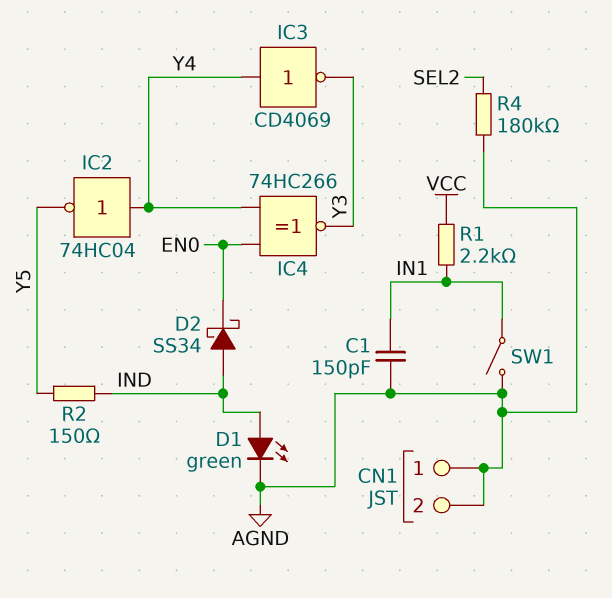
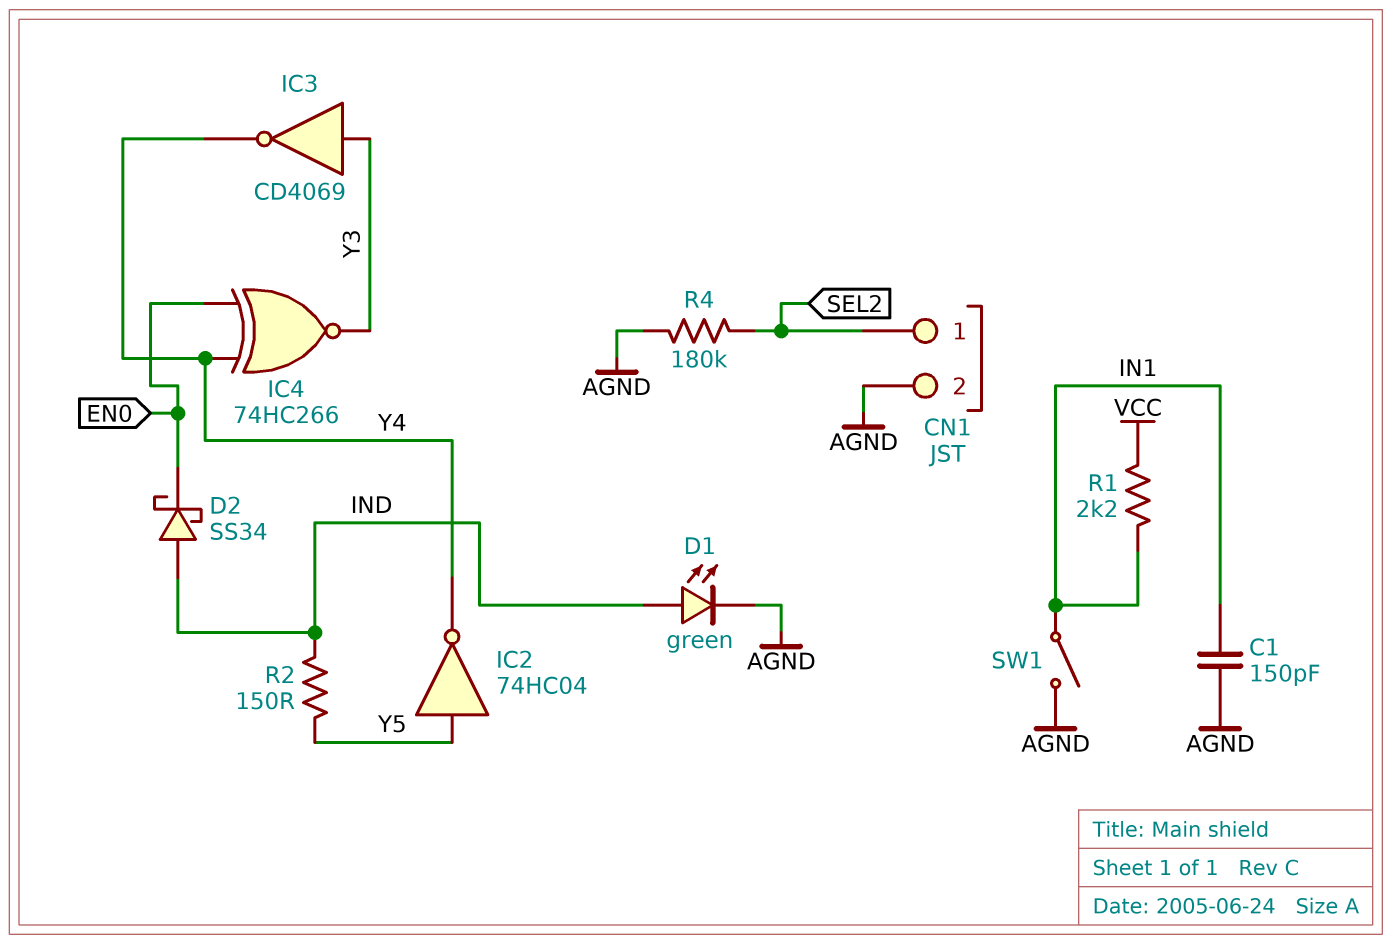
CN1 pin 1: AGND -> SEL2
IC2: NOT 74HC04 (in Y4, out Y5) -> NOT 74HC04 (in Y5, out Y4)
IC3: NOT CD4069 (in Y4, out Y3) -> NOT CD4069 (in Y3, out Y4)

